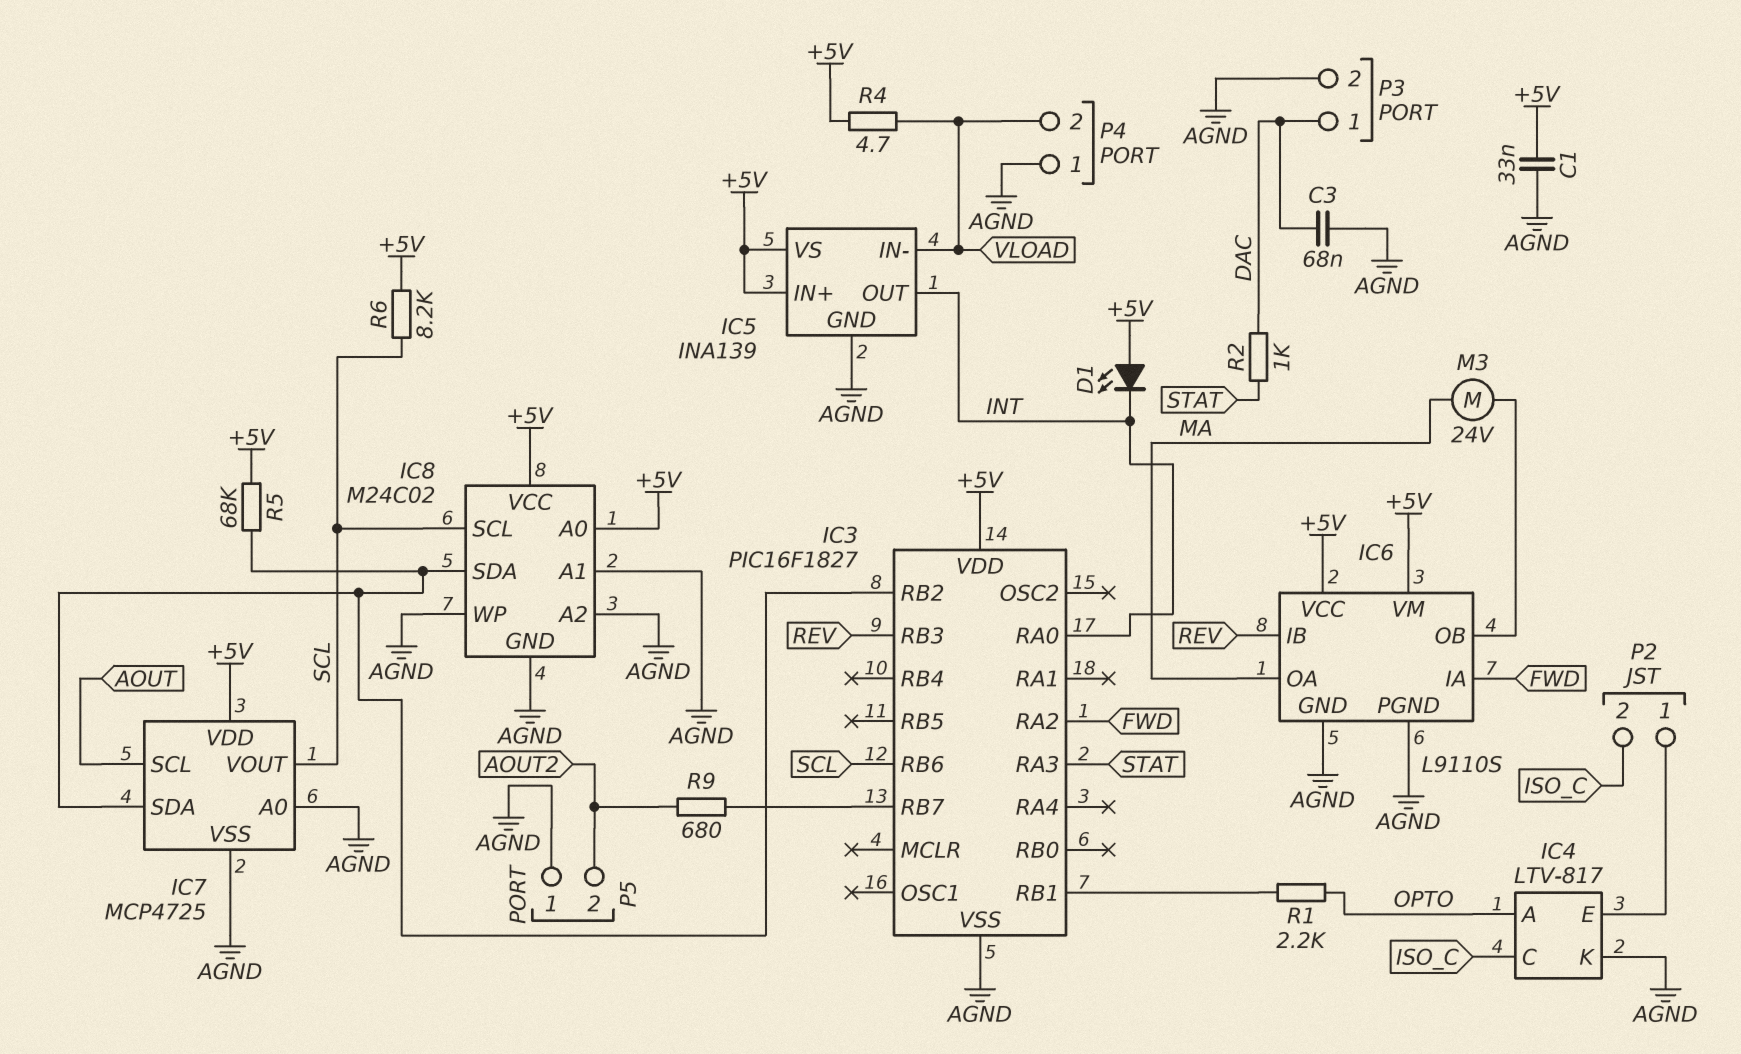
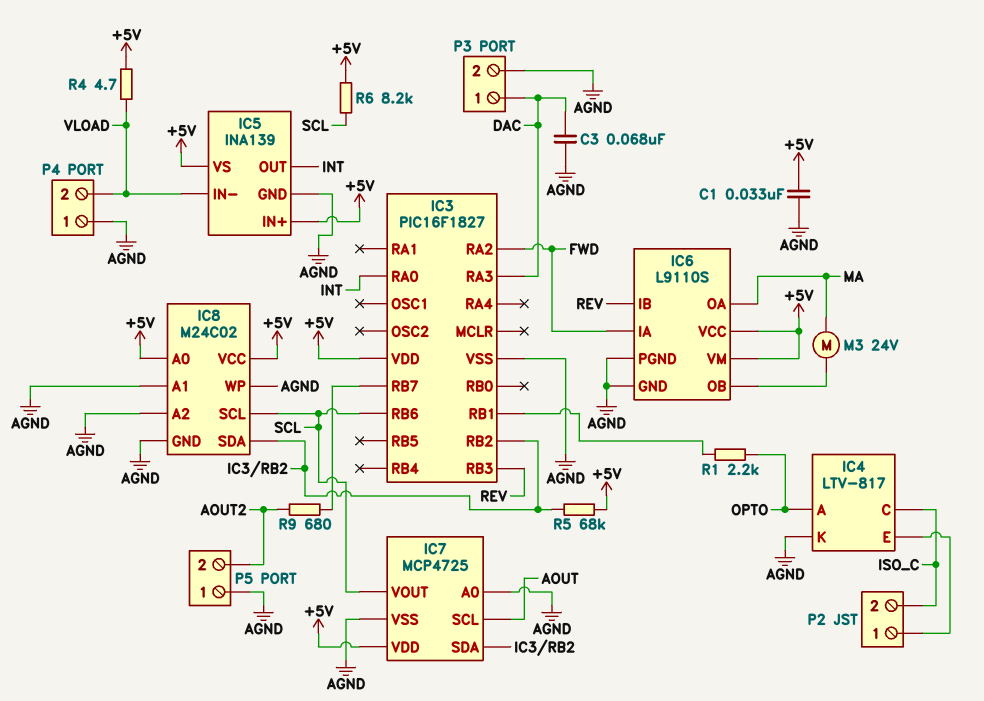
D1: LED (A +5V, K INT) -> none
IC3 pin RA3: STAT -> DAC
R2: 1k (DAC, STAT) -> none

